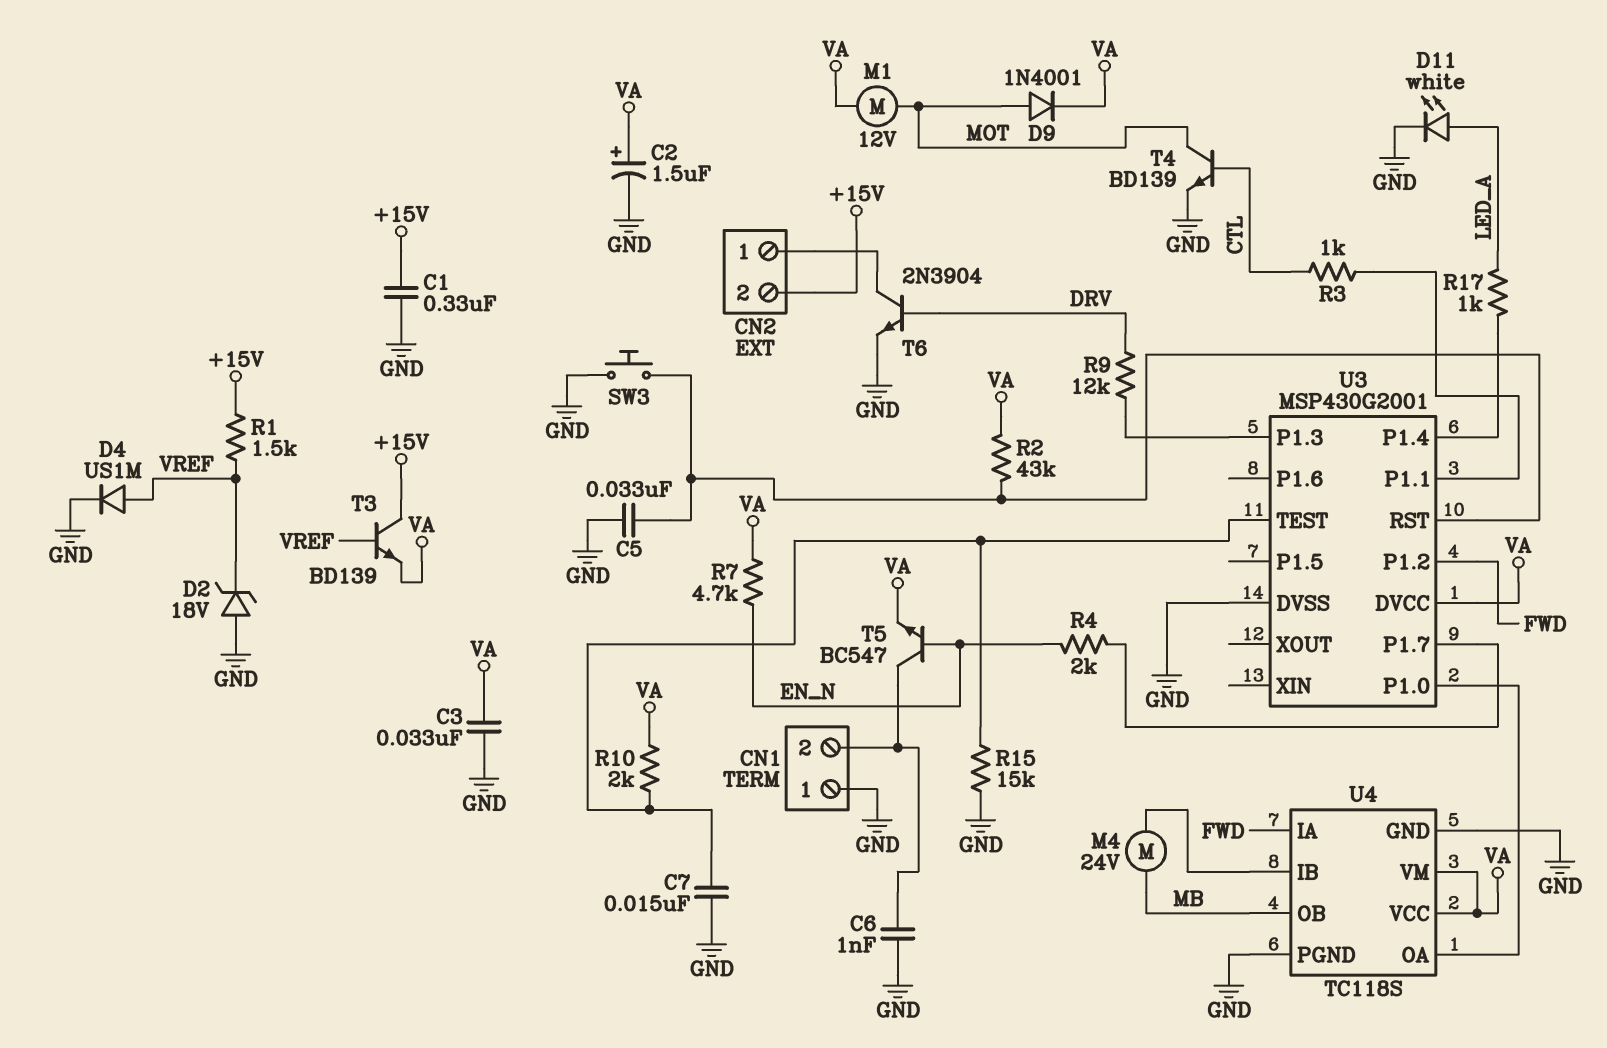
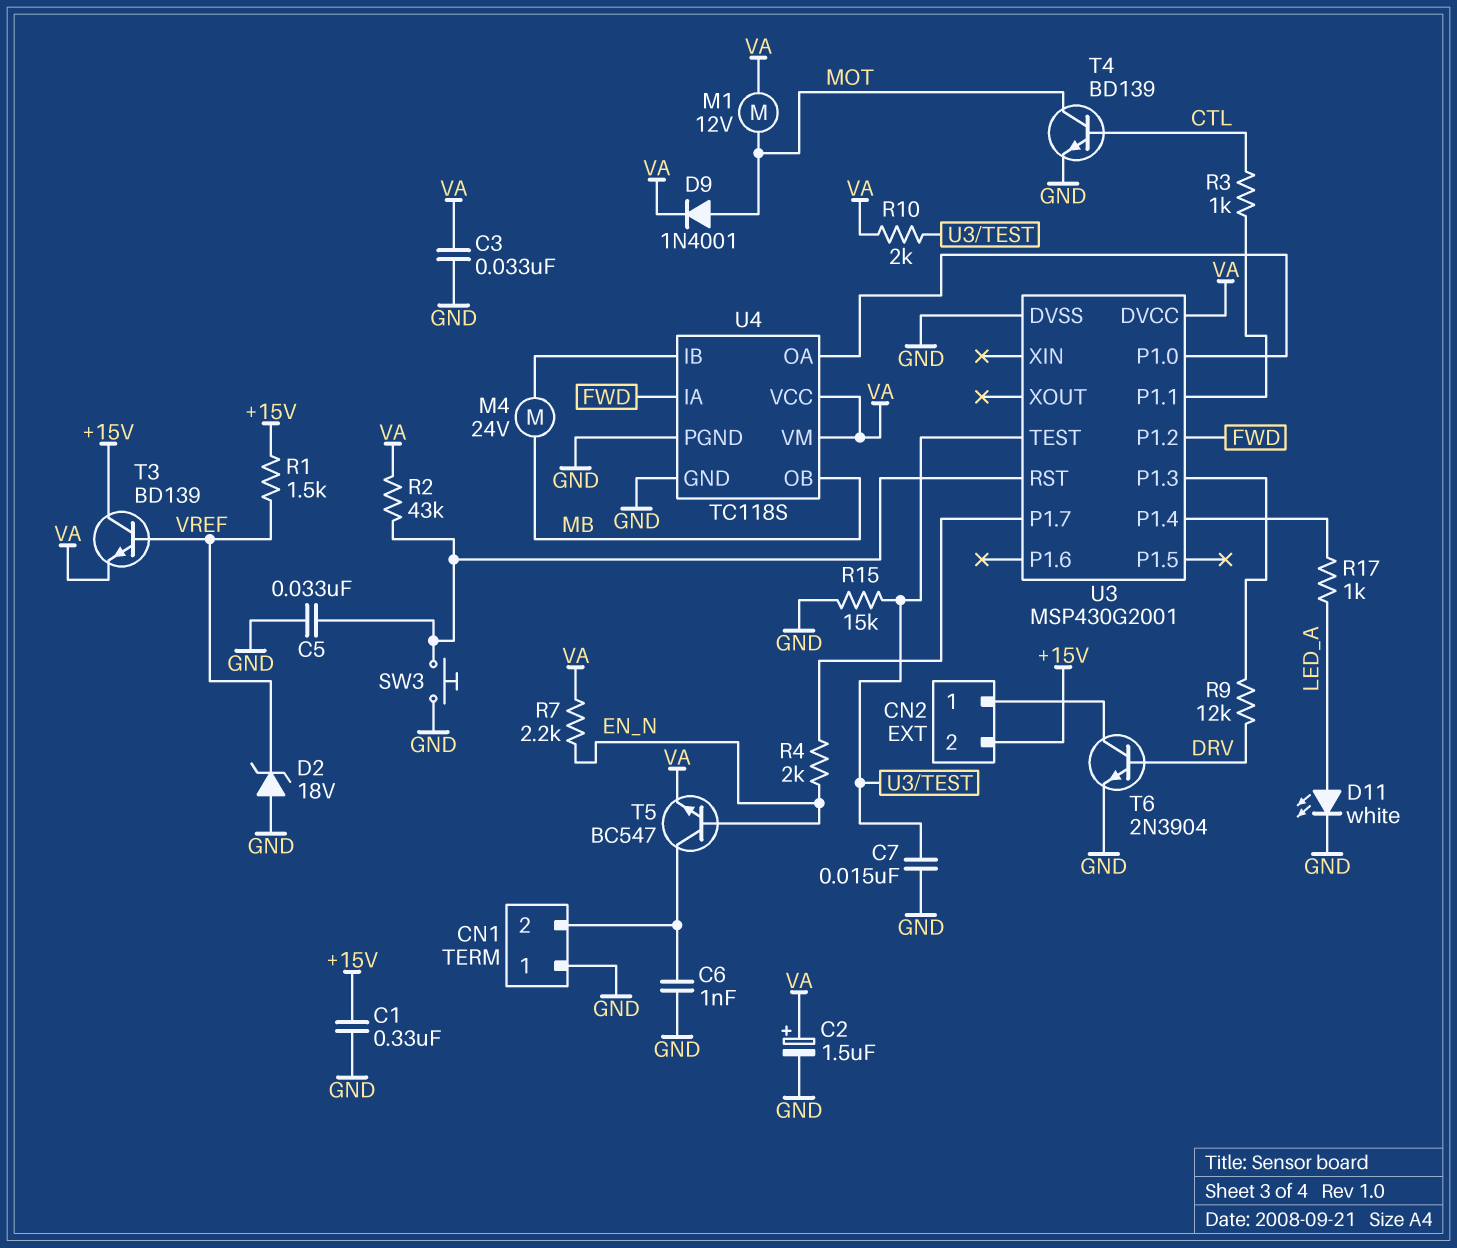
D4: diode US1M (A VREF, K GND) -> none
R7: 4.7k (EN_N, VA) -> 2.2k (EN_N, VA)

